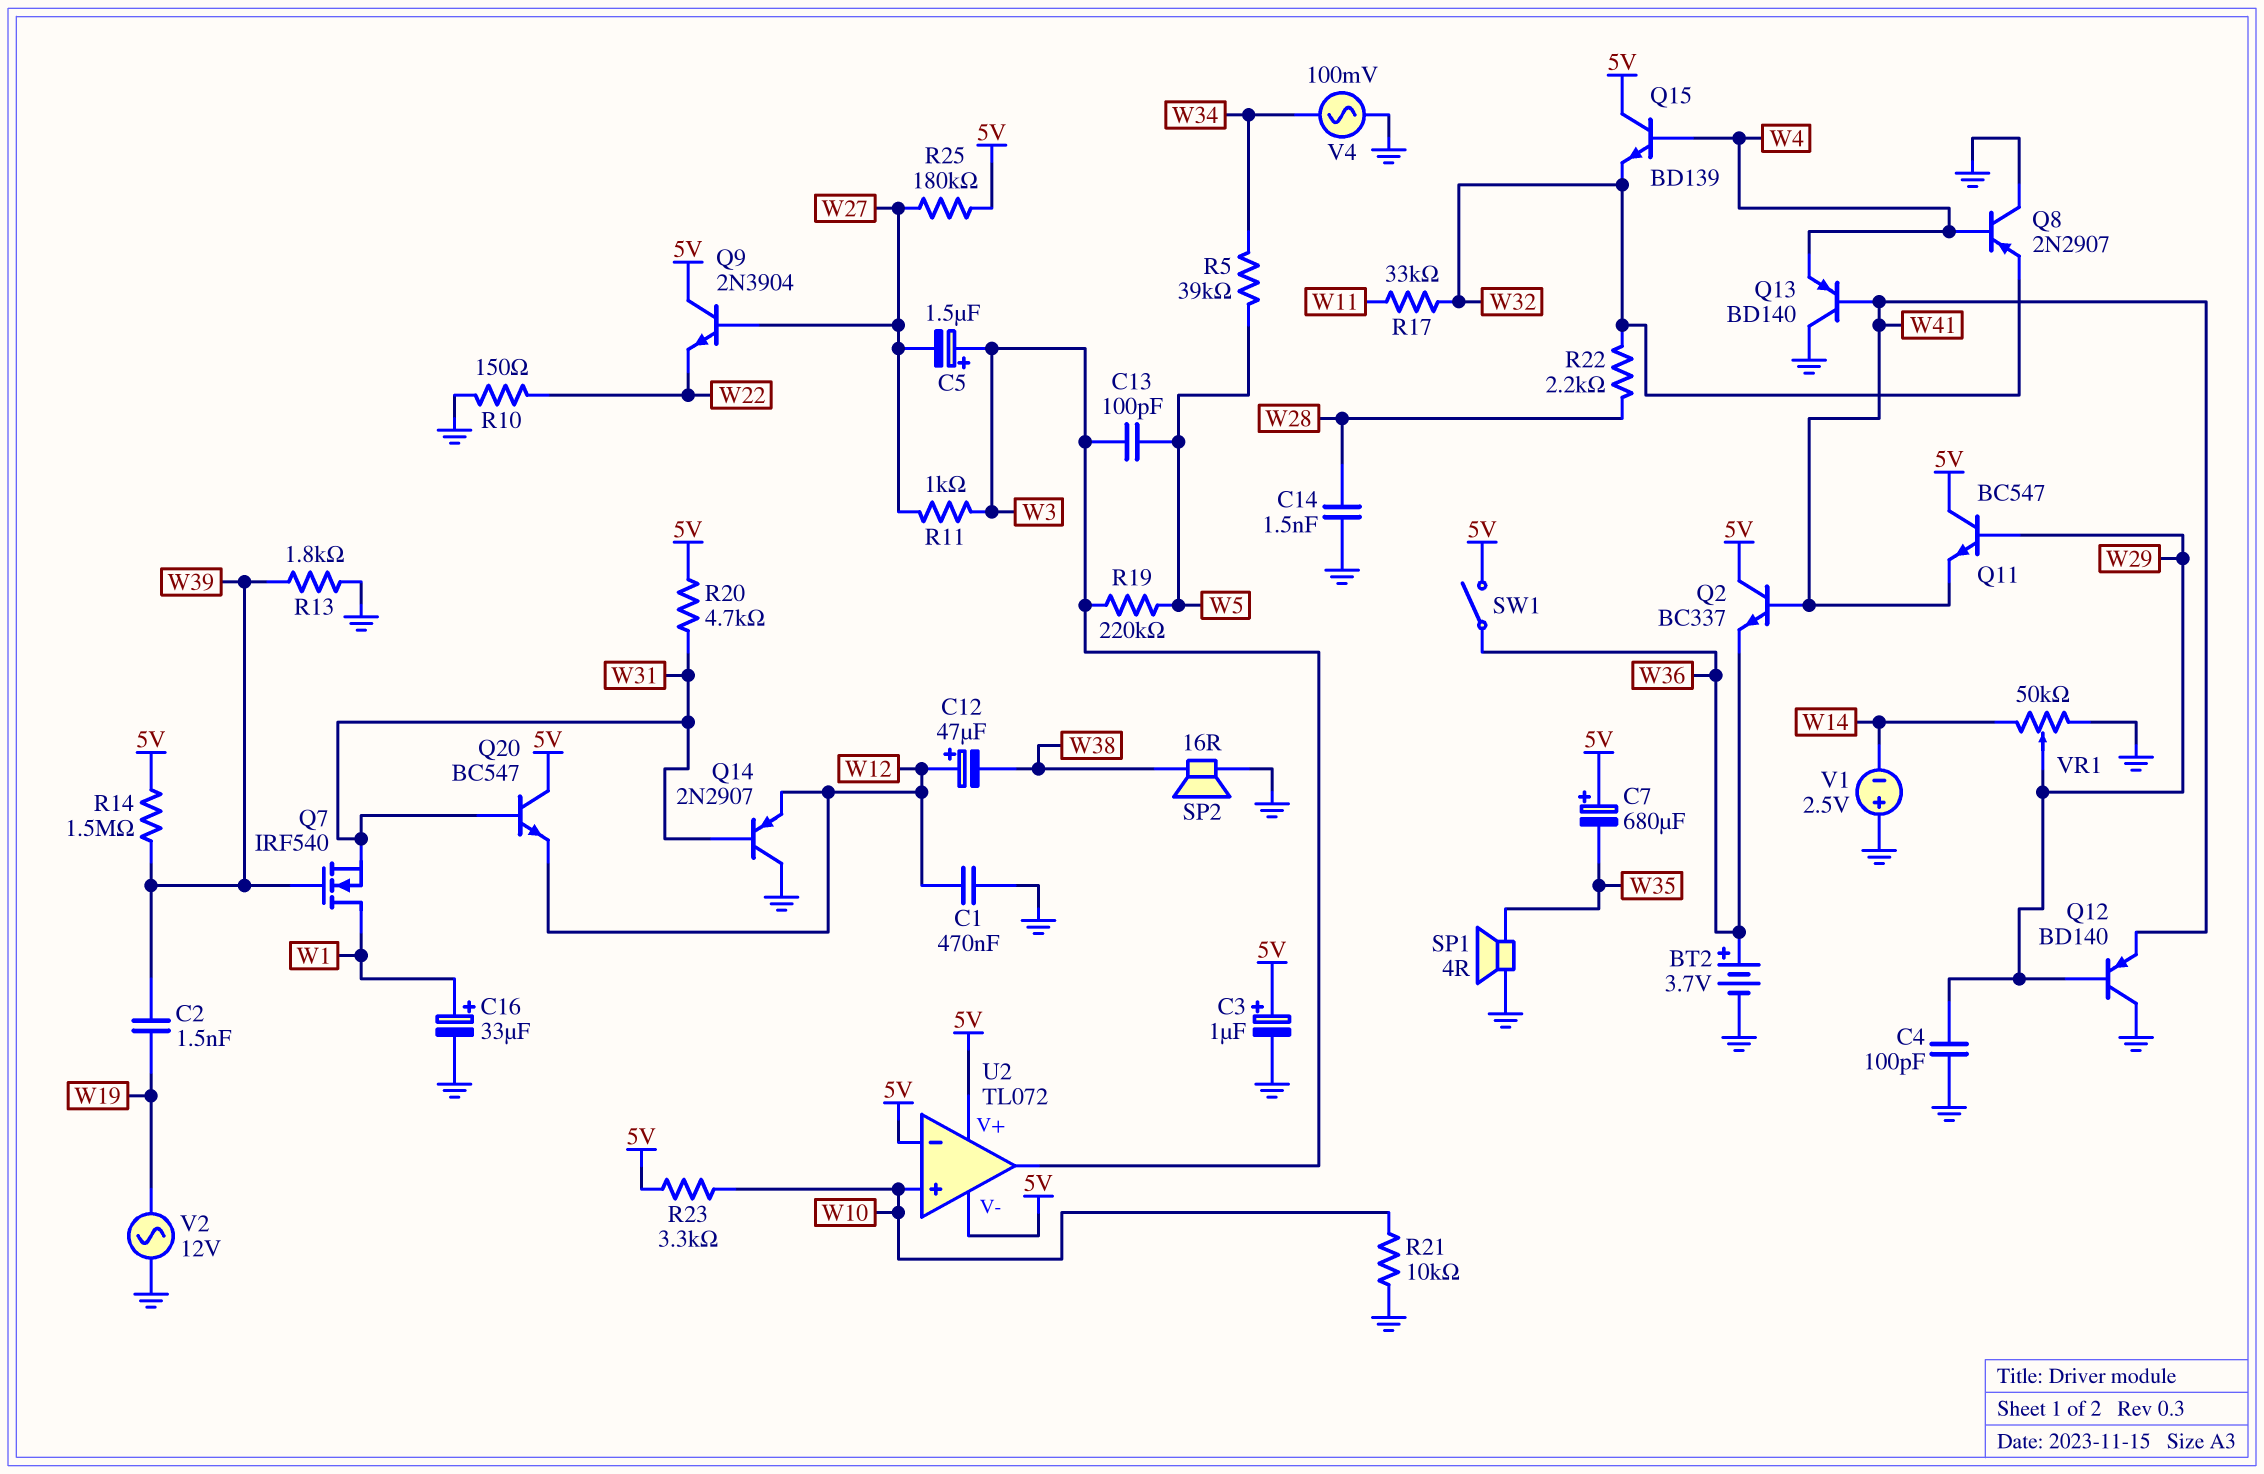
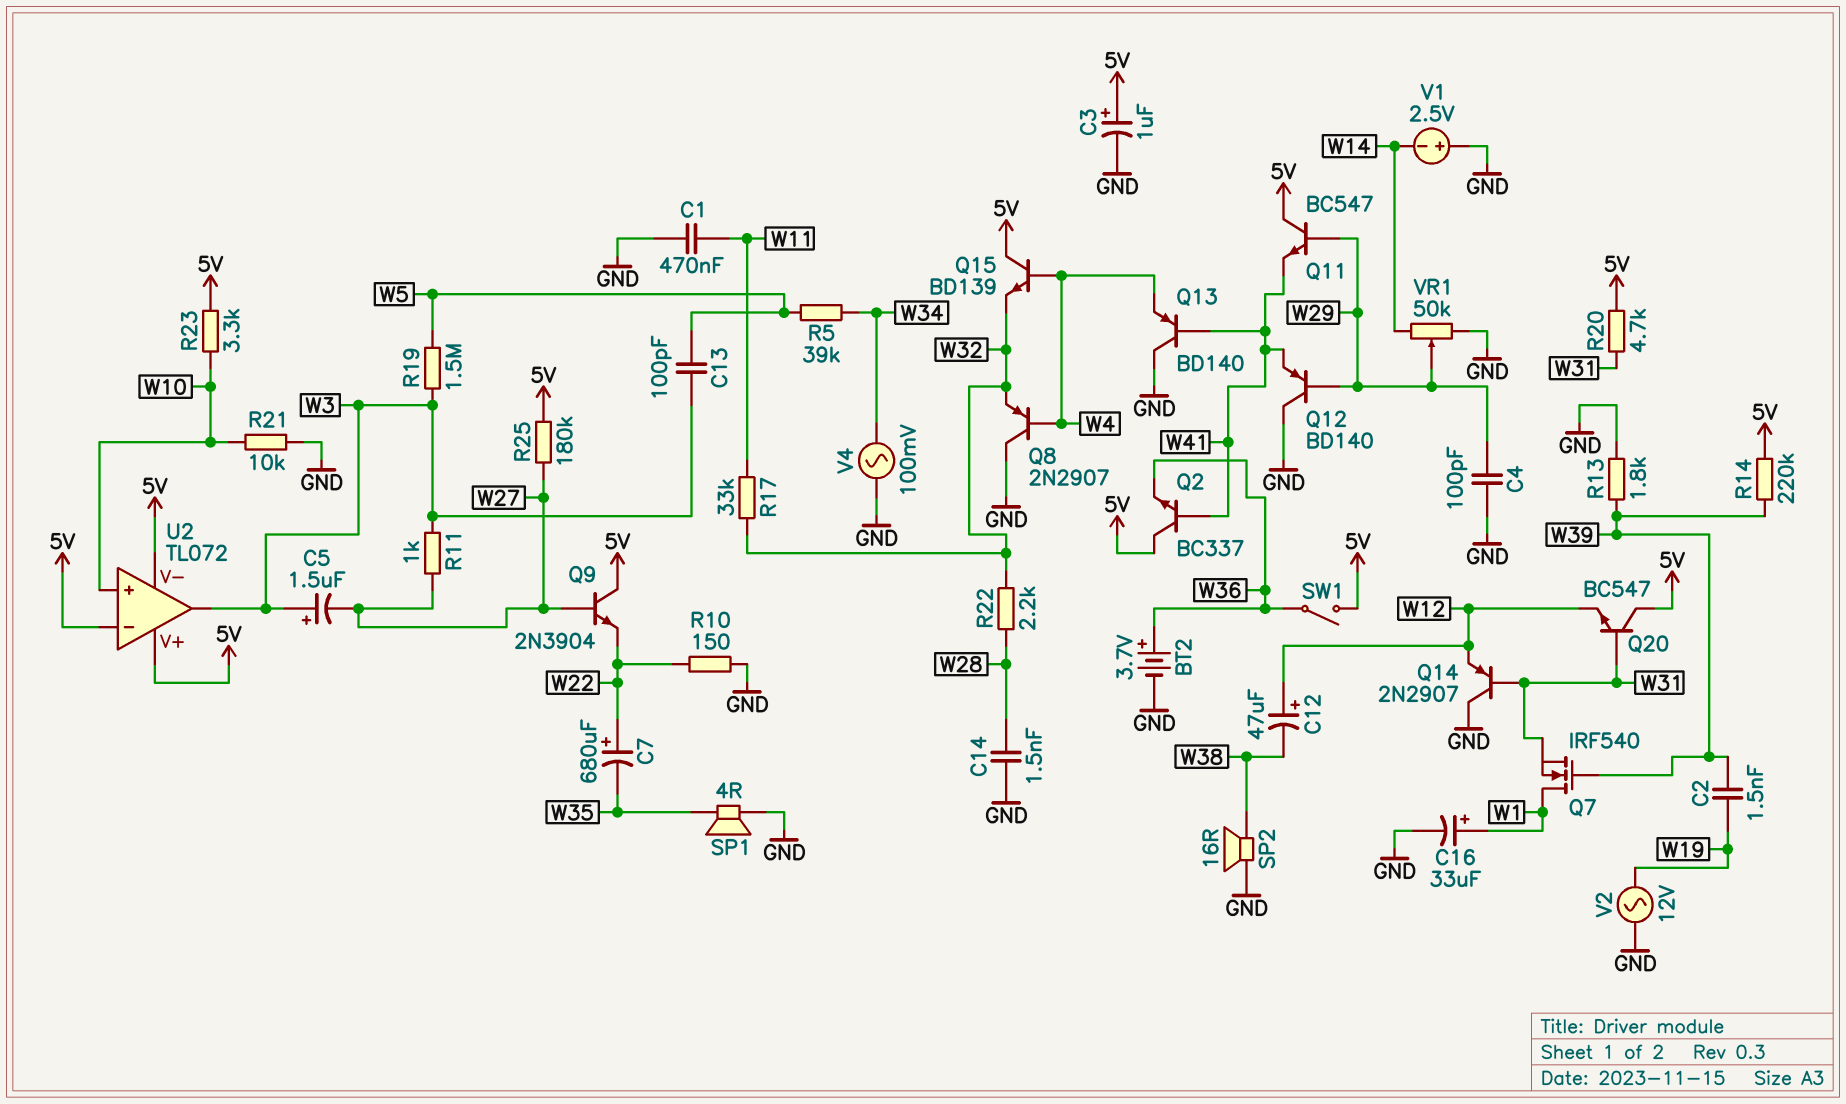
C1: 470nF (GND, W12) -> 470nF (GND, W11)
C7: 680uF (plus 5V, minus W35) -> 680uF (plus W22, minus W35)
R14: 1.5M (5V, W39) -> 220k (5V, W39)
R19: 220k (W3, W5) -> 1.5M (W3, W5)

